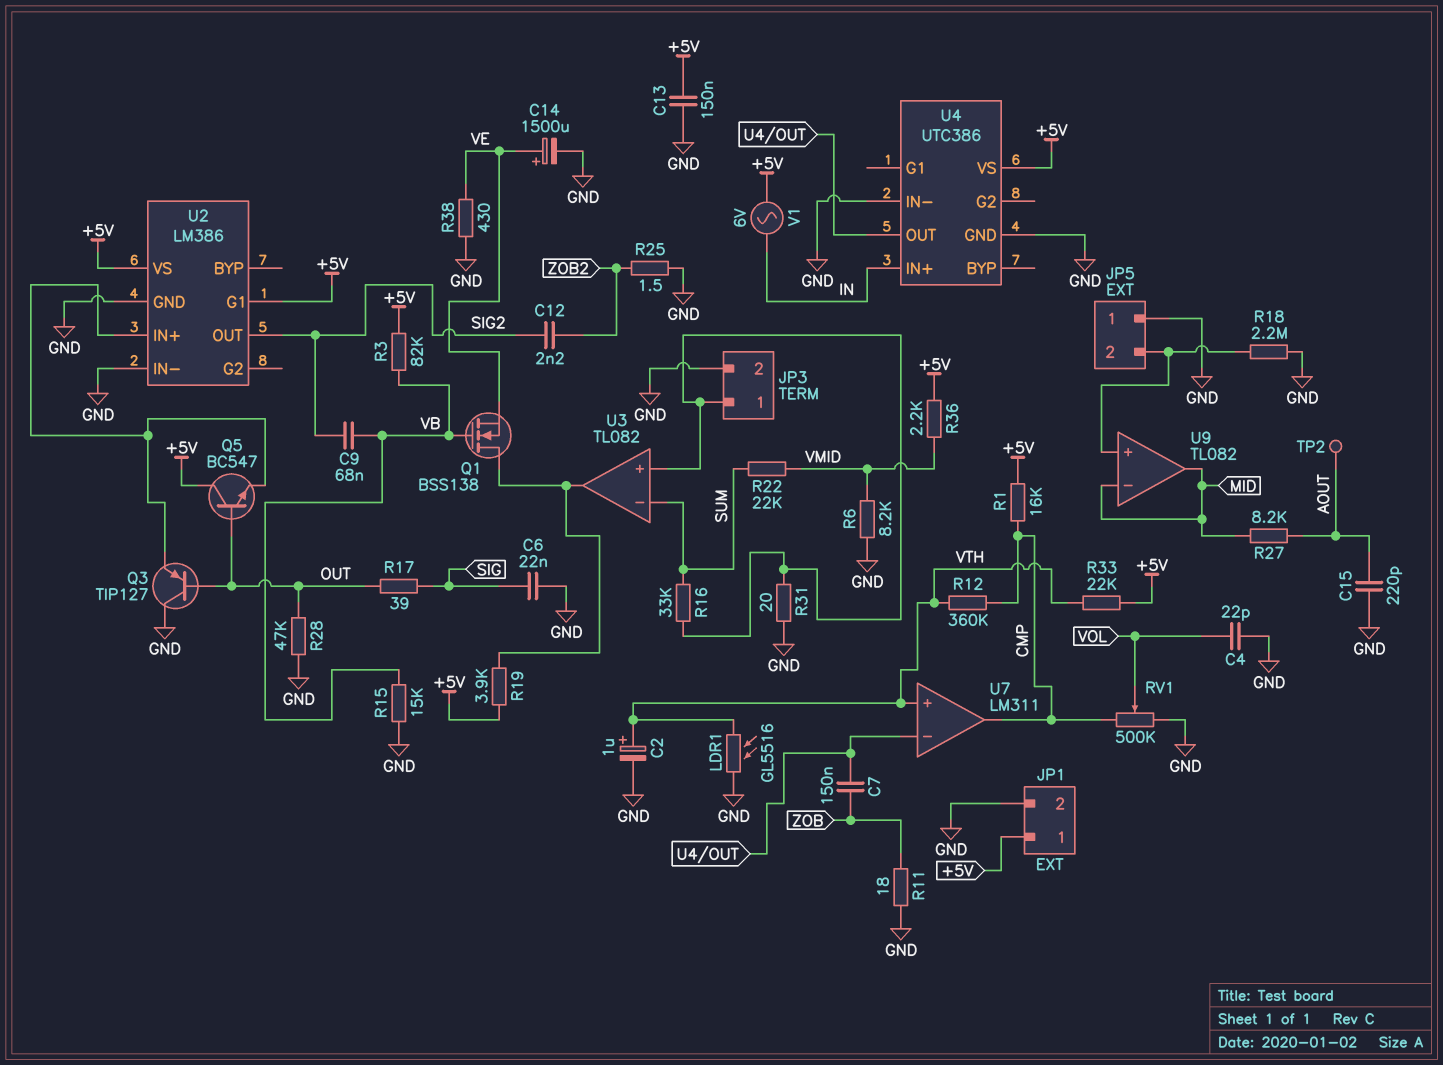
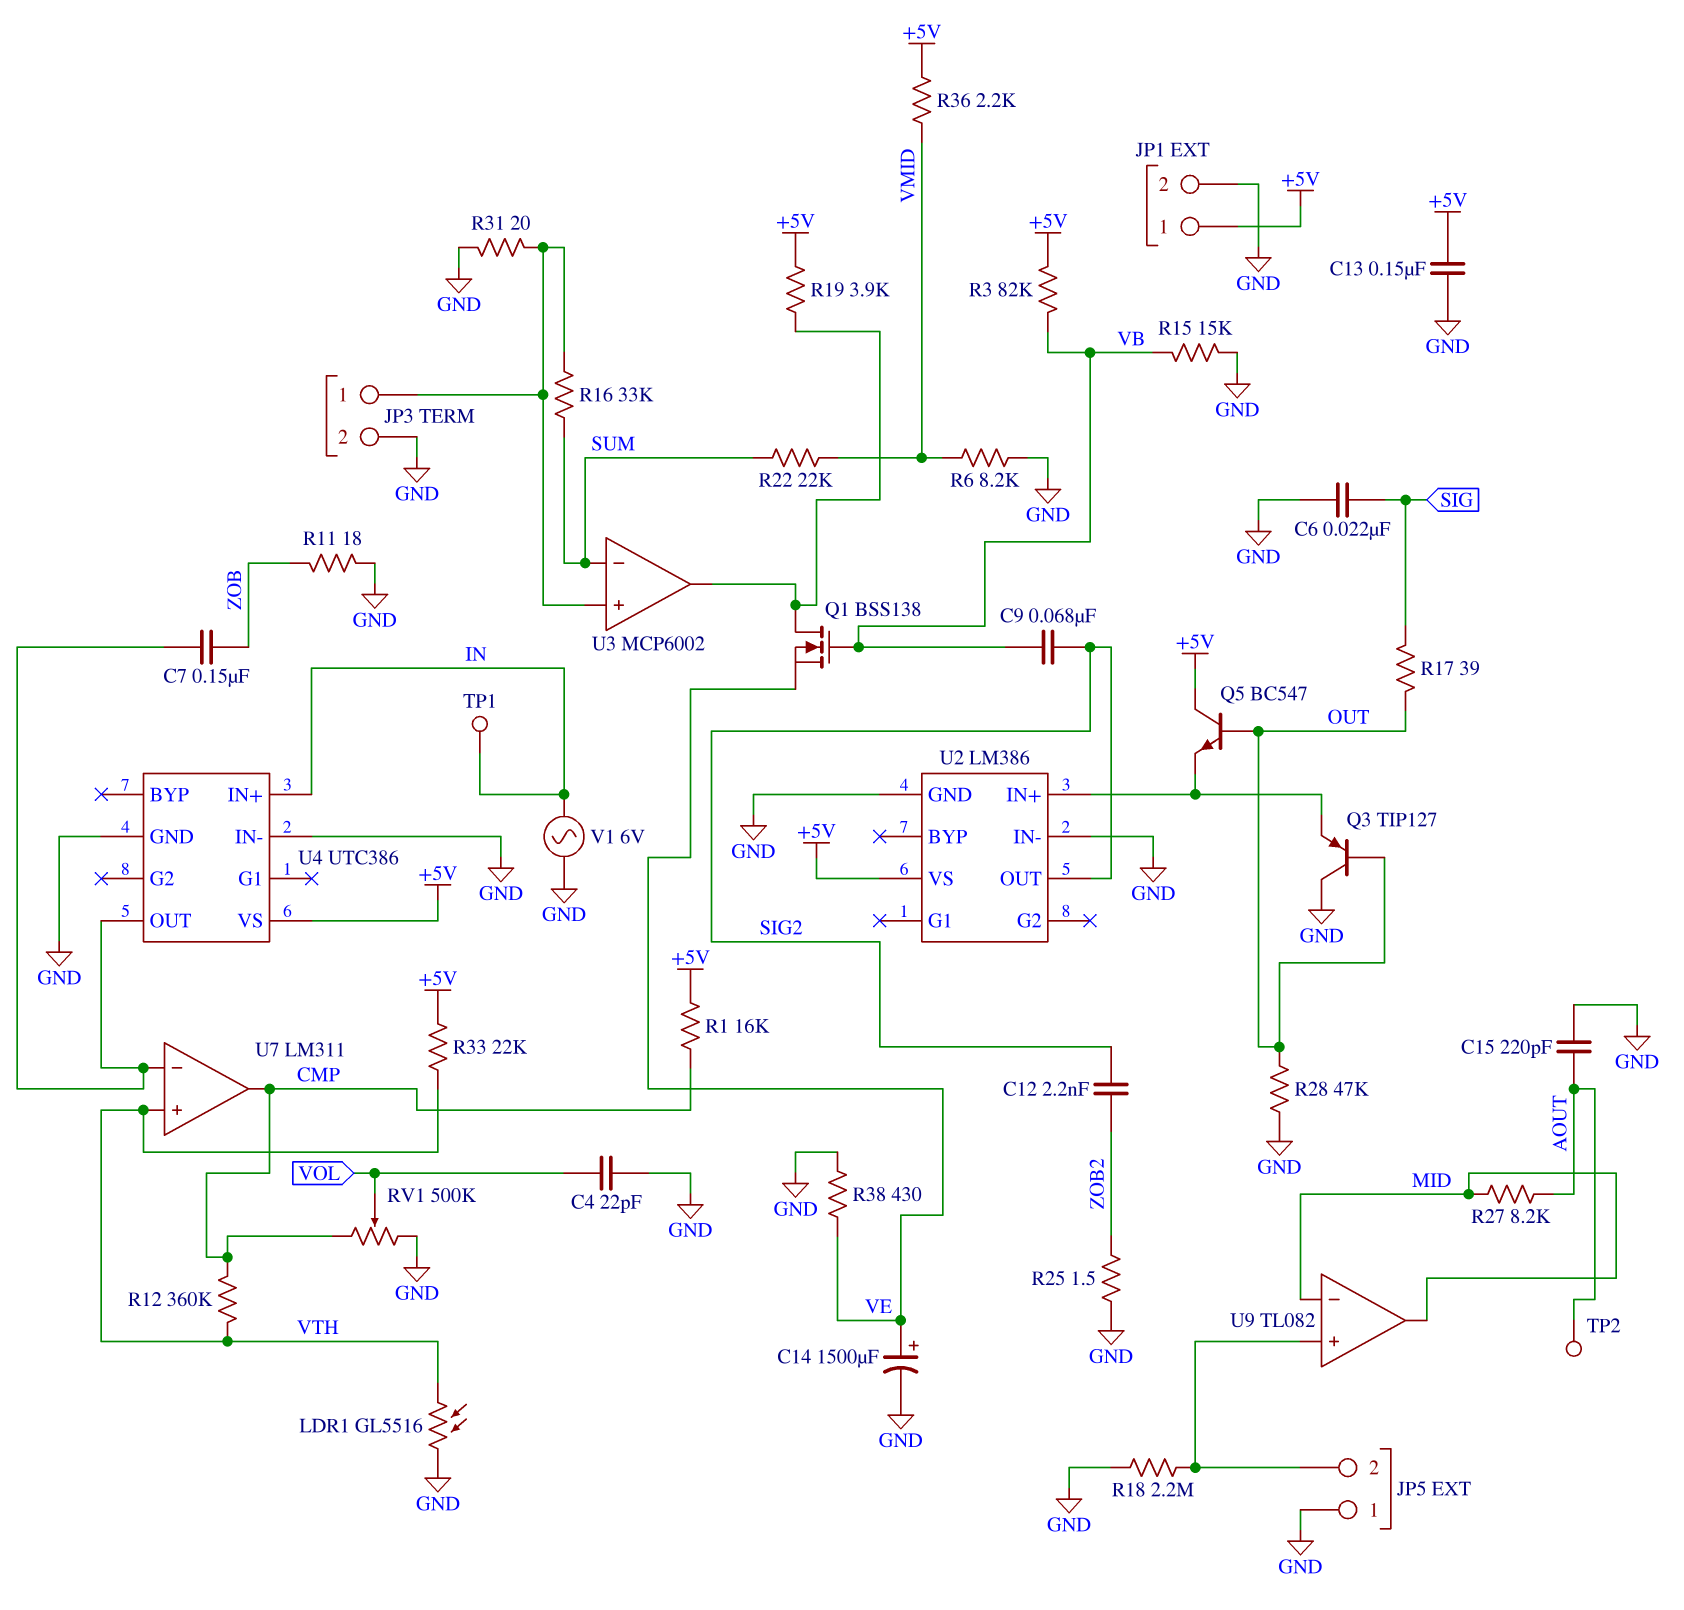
C2: 1uF (plus VTH, minus GND) -> none
TP1: none -> test point (IN)
U2 pin G1: +5V -> none
U3: TL082 -> MCP6002
V1: AC 6V (+5V, IN) -> AC 6V (GND, IN)

